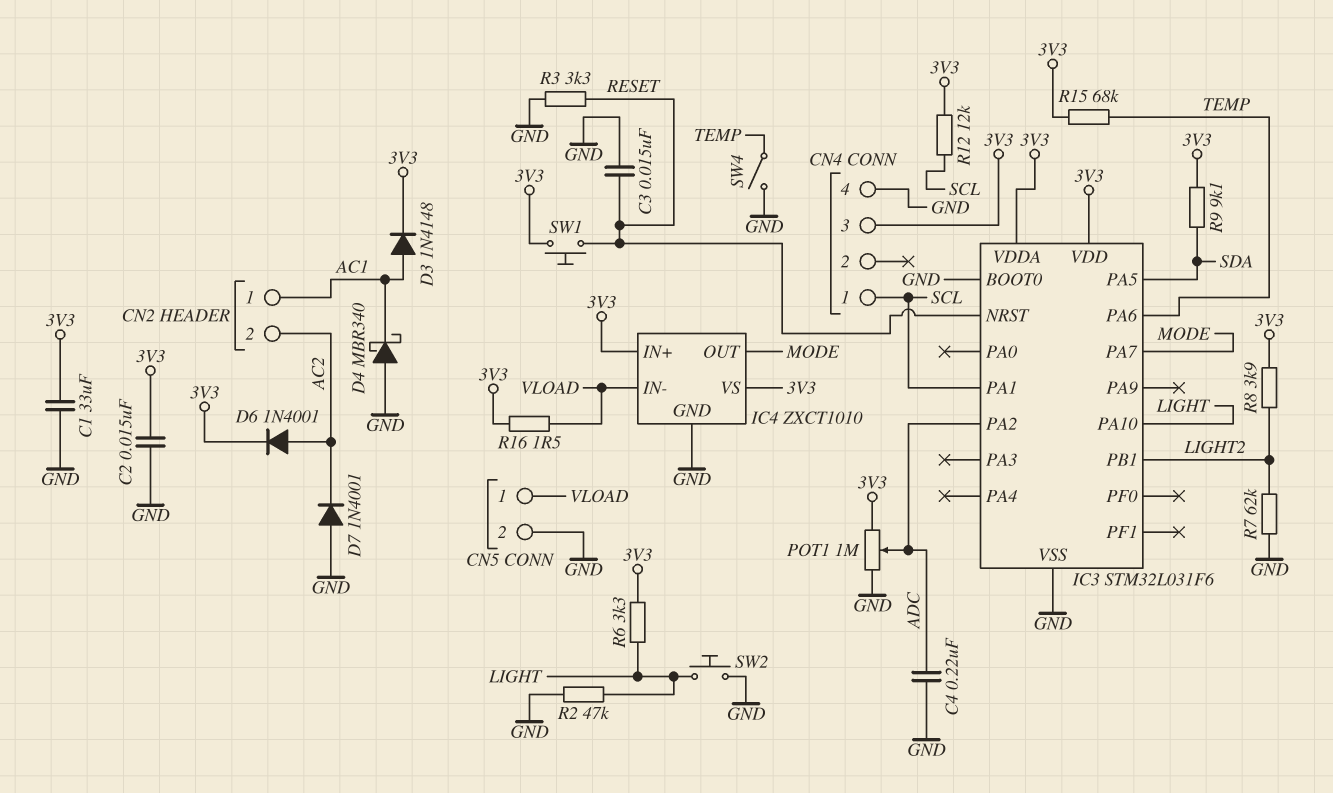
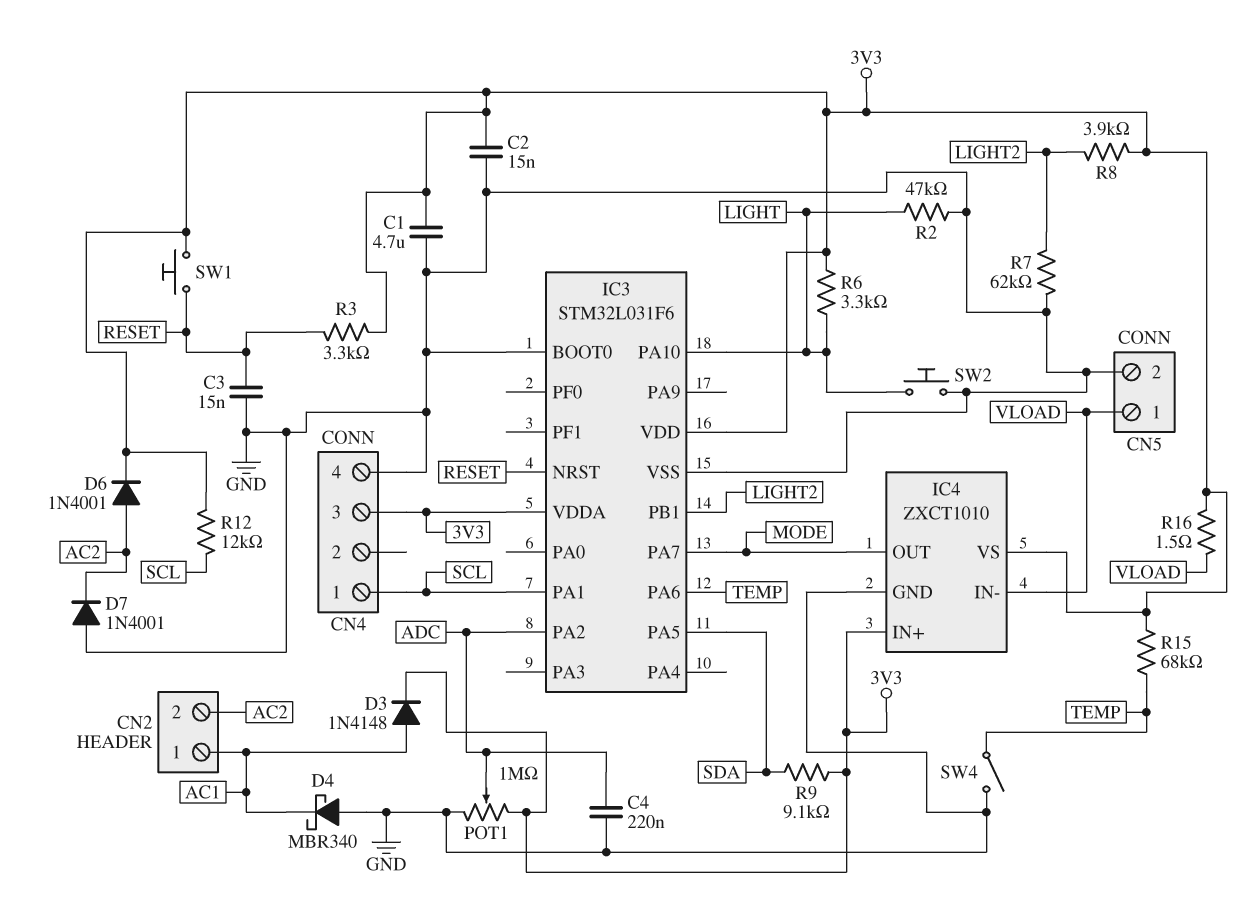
C1: 33uF (3V3, GND) -> 4.7uF (3V3, GND)
R3: 3.3k (GND, RESET) -> 3.3k (3V3, RESET)

